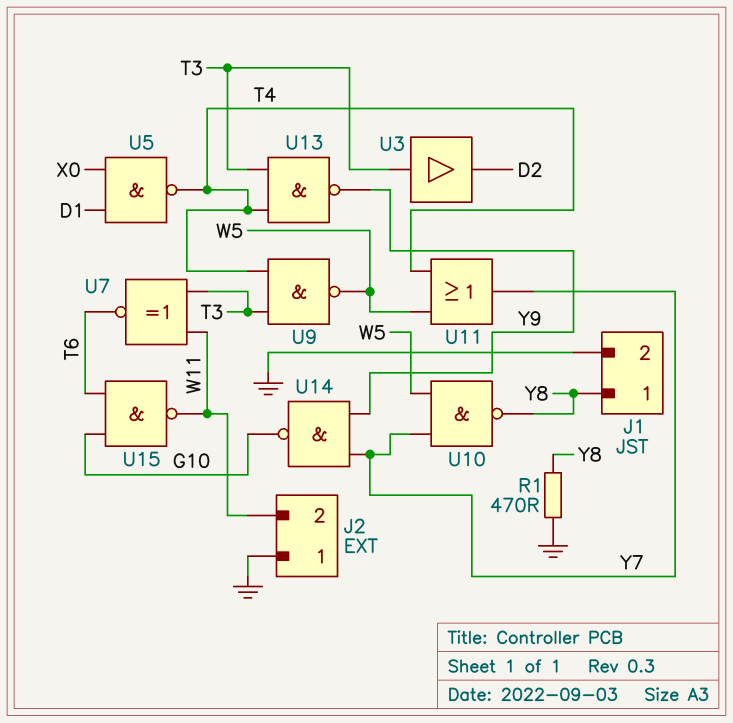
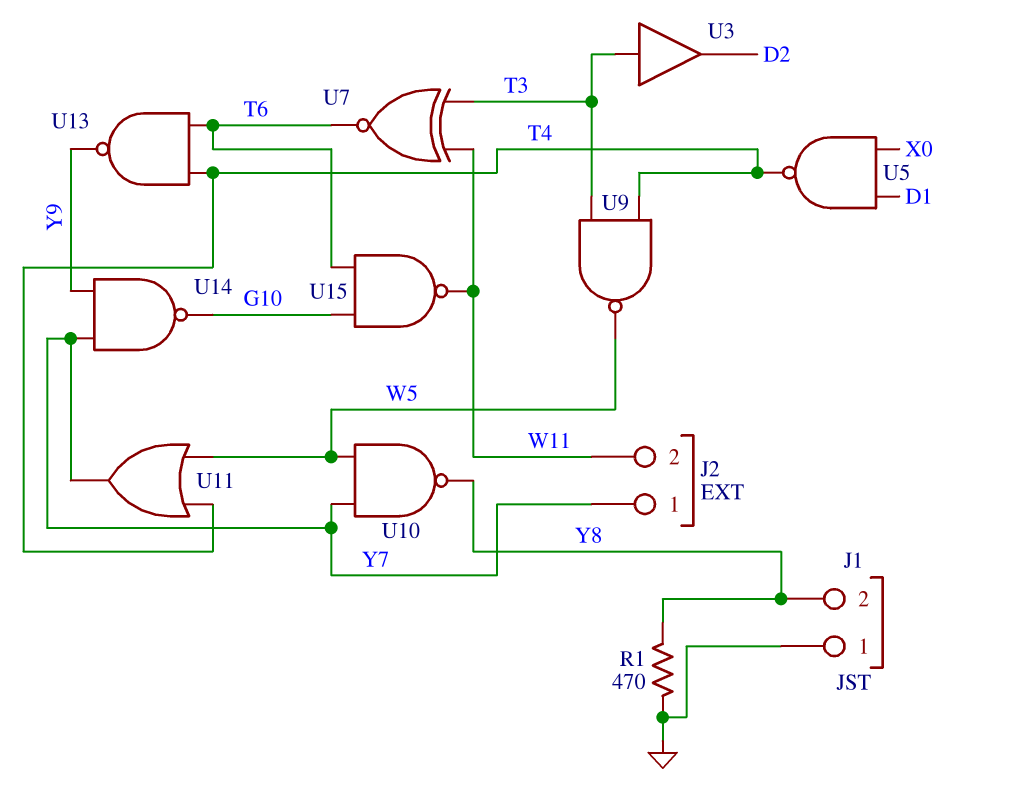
J1 pin 1: Y8 -> GND
J1 pin 2: GND -> Y8
J2 pin 1: GND -> Y7
U13: NAND (in T3, in T4, out Y9) -> NAND (in T4, in T6, out Y9)

